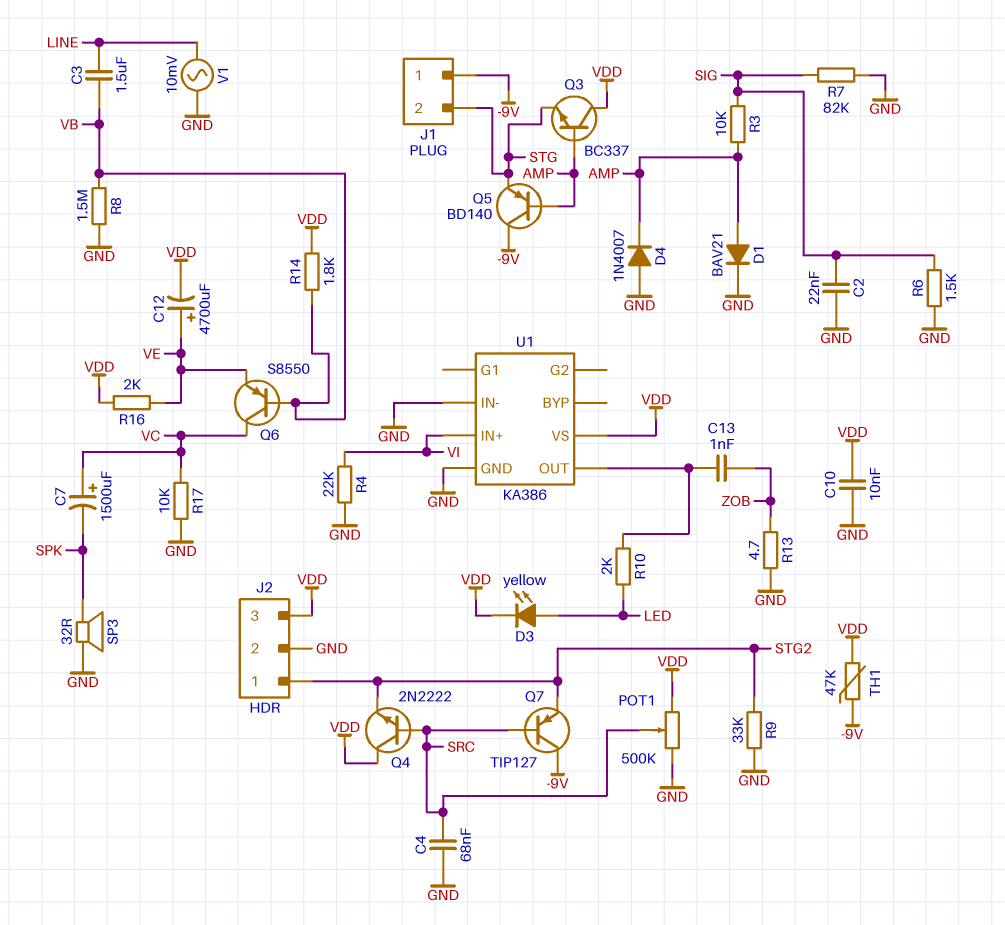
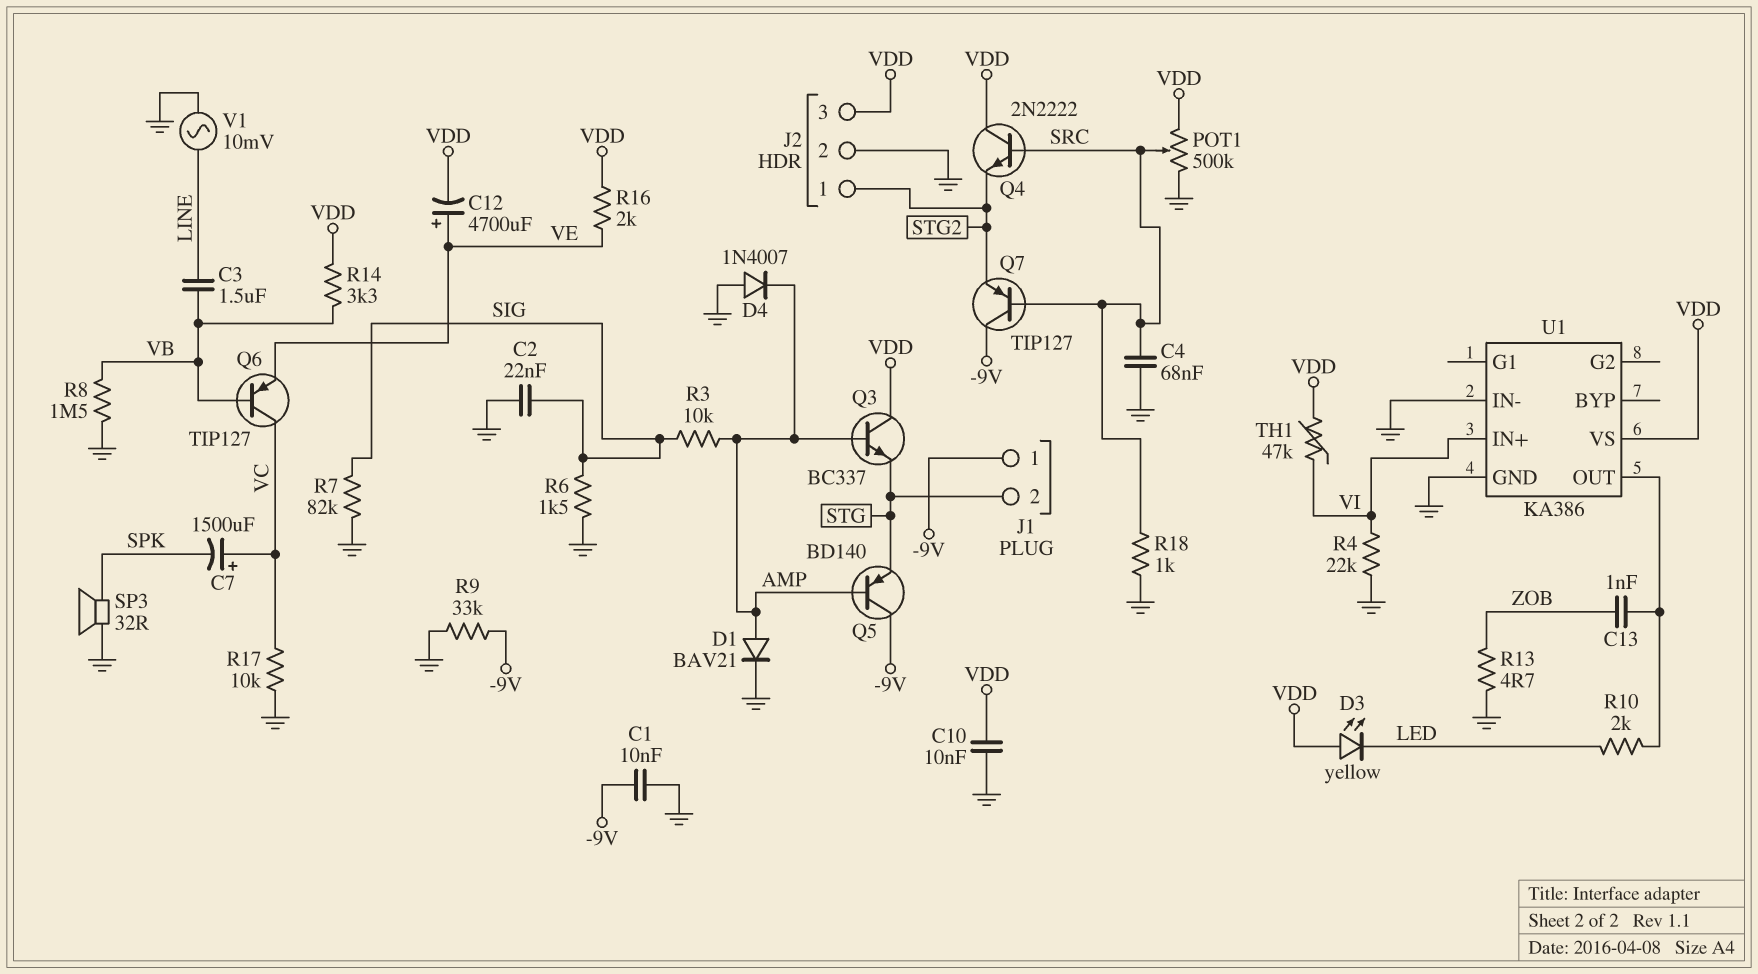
C1: none -> 10nF (-9V, GND)
D3: LED yellow (A LED, K VDD) -> LED yellow (A VDD, K LED)
Q6: PNP S8550 (B VB, C VC, E VE) -> PNP TIP127 (B VB, C VC, E VE)
R9: 33k (GND, STG2) -> 33k (-9V, GND)
R14: 1.8k (VB, VDD) -> 3.3k (VB, VDD)
R18: none -> 1k (GND, SRC)
TH1: 47k (-9V, VDD) -> 47k (VDD, VI)

